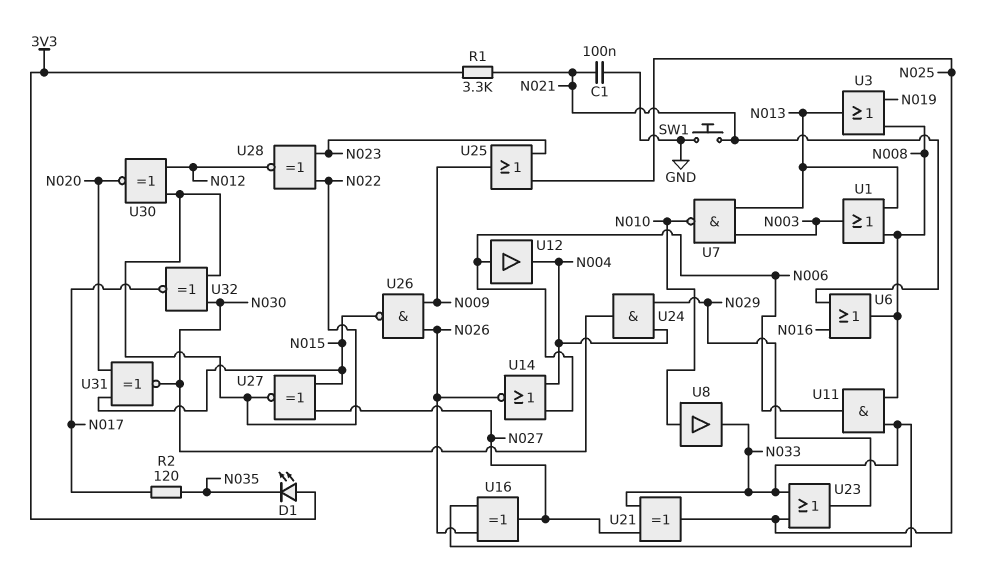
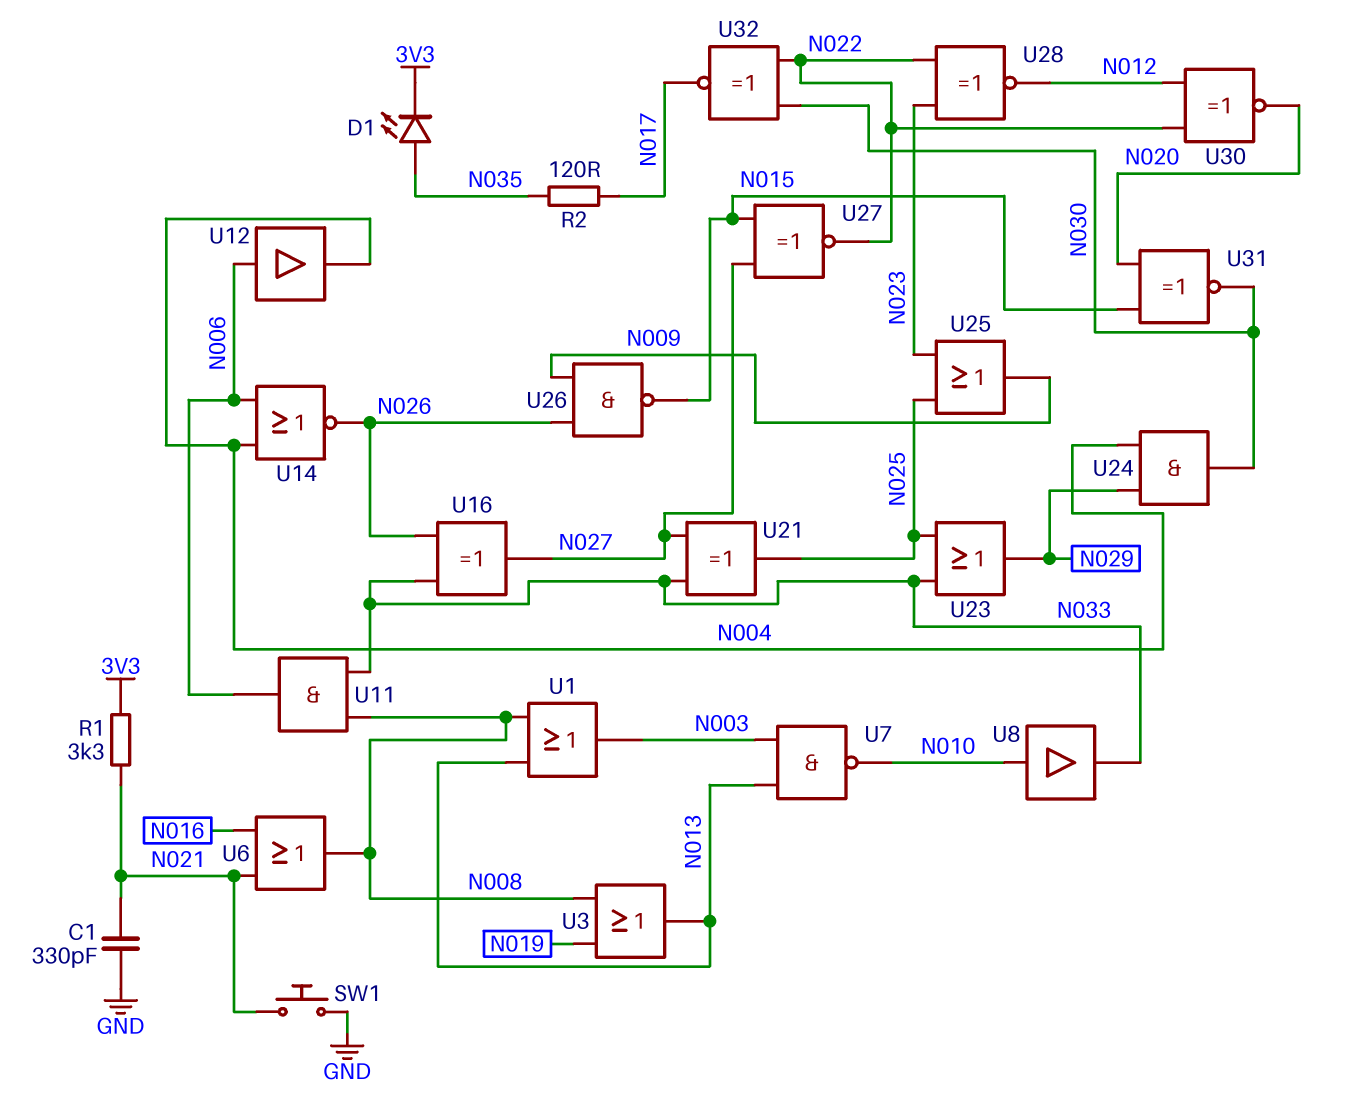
C1: 100nF (GND, N021) -> 330pF (GND, N021)
D1: LED (A 3V3, K N035) -> LED (A N035, K 3V3)

